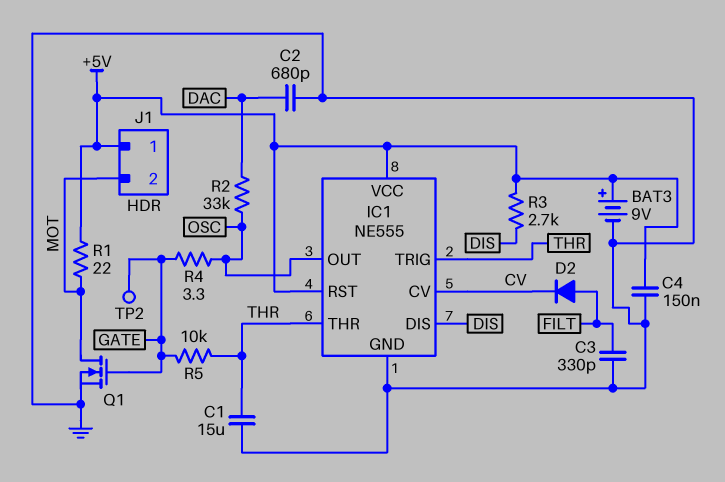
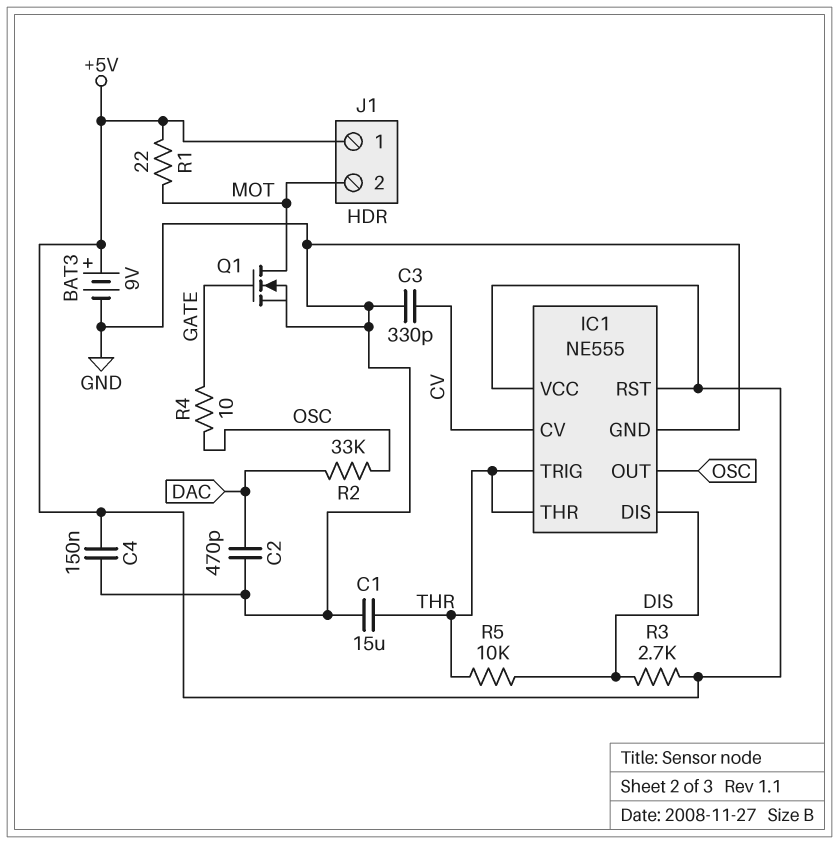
C2: 680pF (DAC, GND) -> 470pF (DAC, GND)
C3: 330pF (FILT, GND) -> 330pF (CV, GND)
D2: diode (A FILT, K CV) -> none
R4: 3.3 (GATE, OSC) -> 10 (GATE, OSC)
R5: 10k (GATE, THR) -> 10k (DIS, THR)
TP2: test point (GATE) -> none

